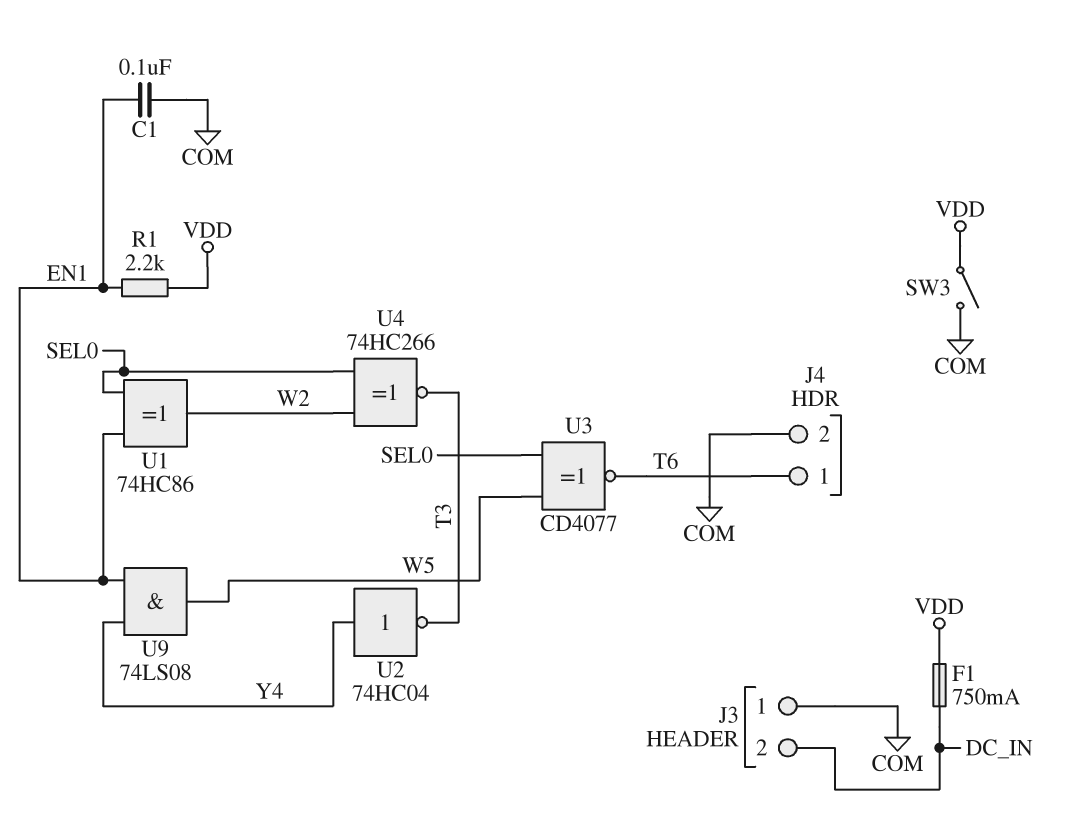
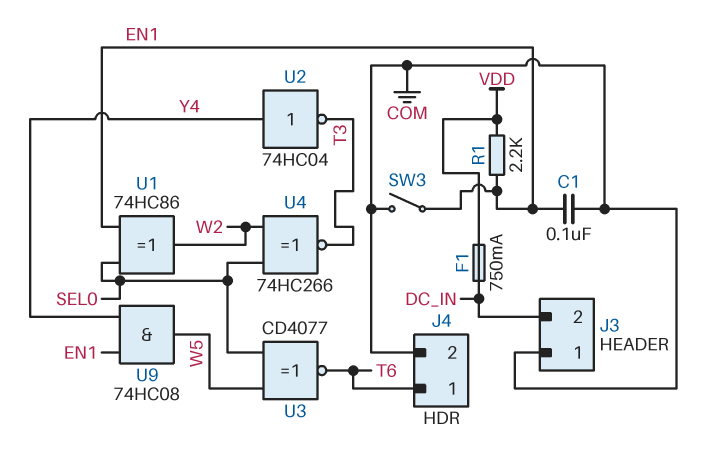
SW3: switch (COM, VDD) -> switch (COM, EN1)
U9: AND 74LS08 (in EN1, in Y4, out W5) -> AND 74HC08 (in EN1, in Y4, out W5)

